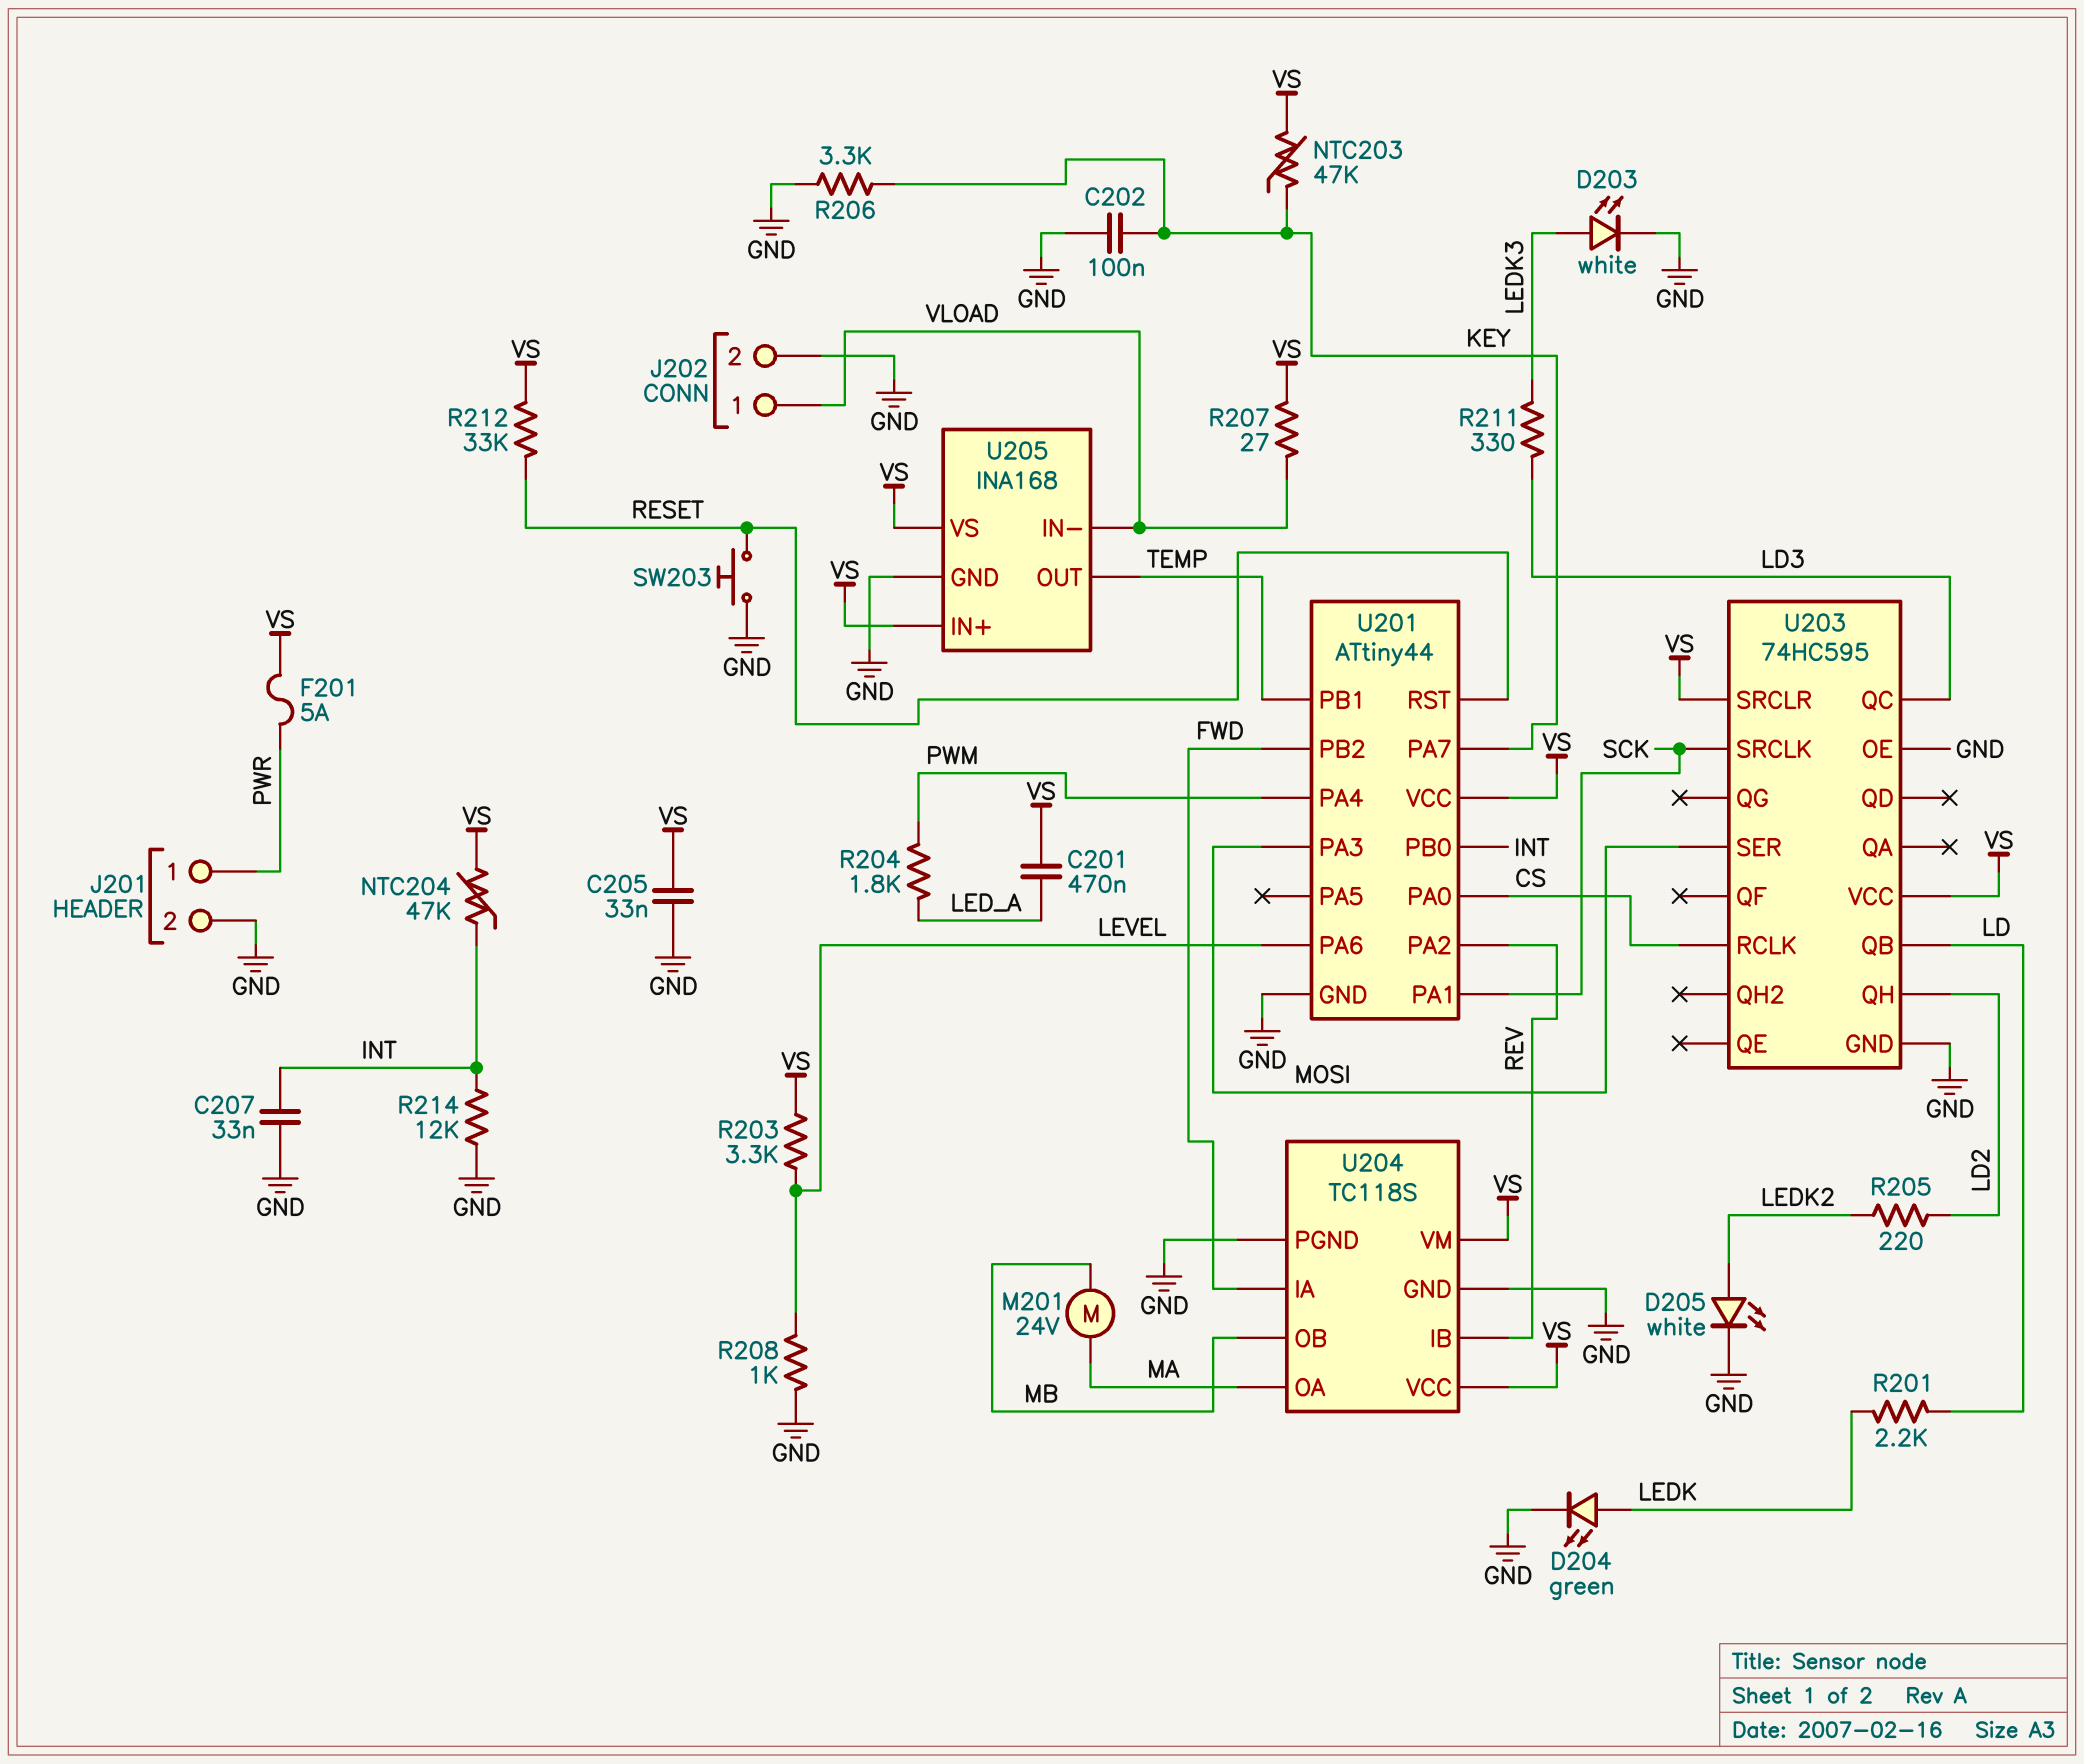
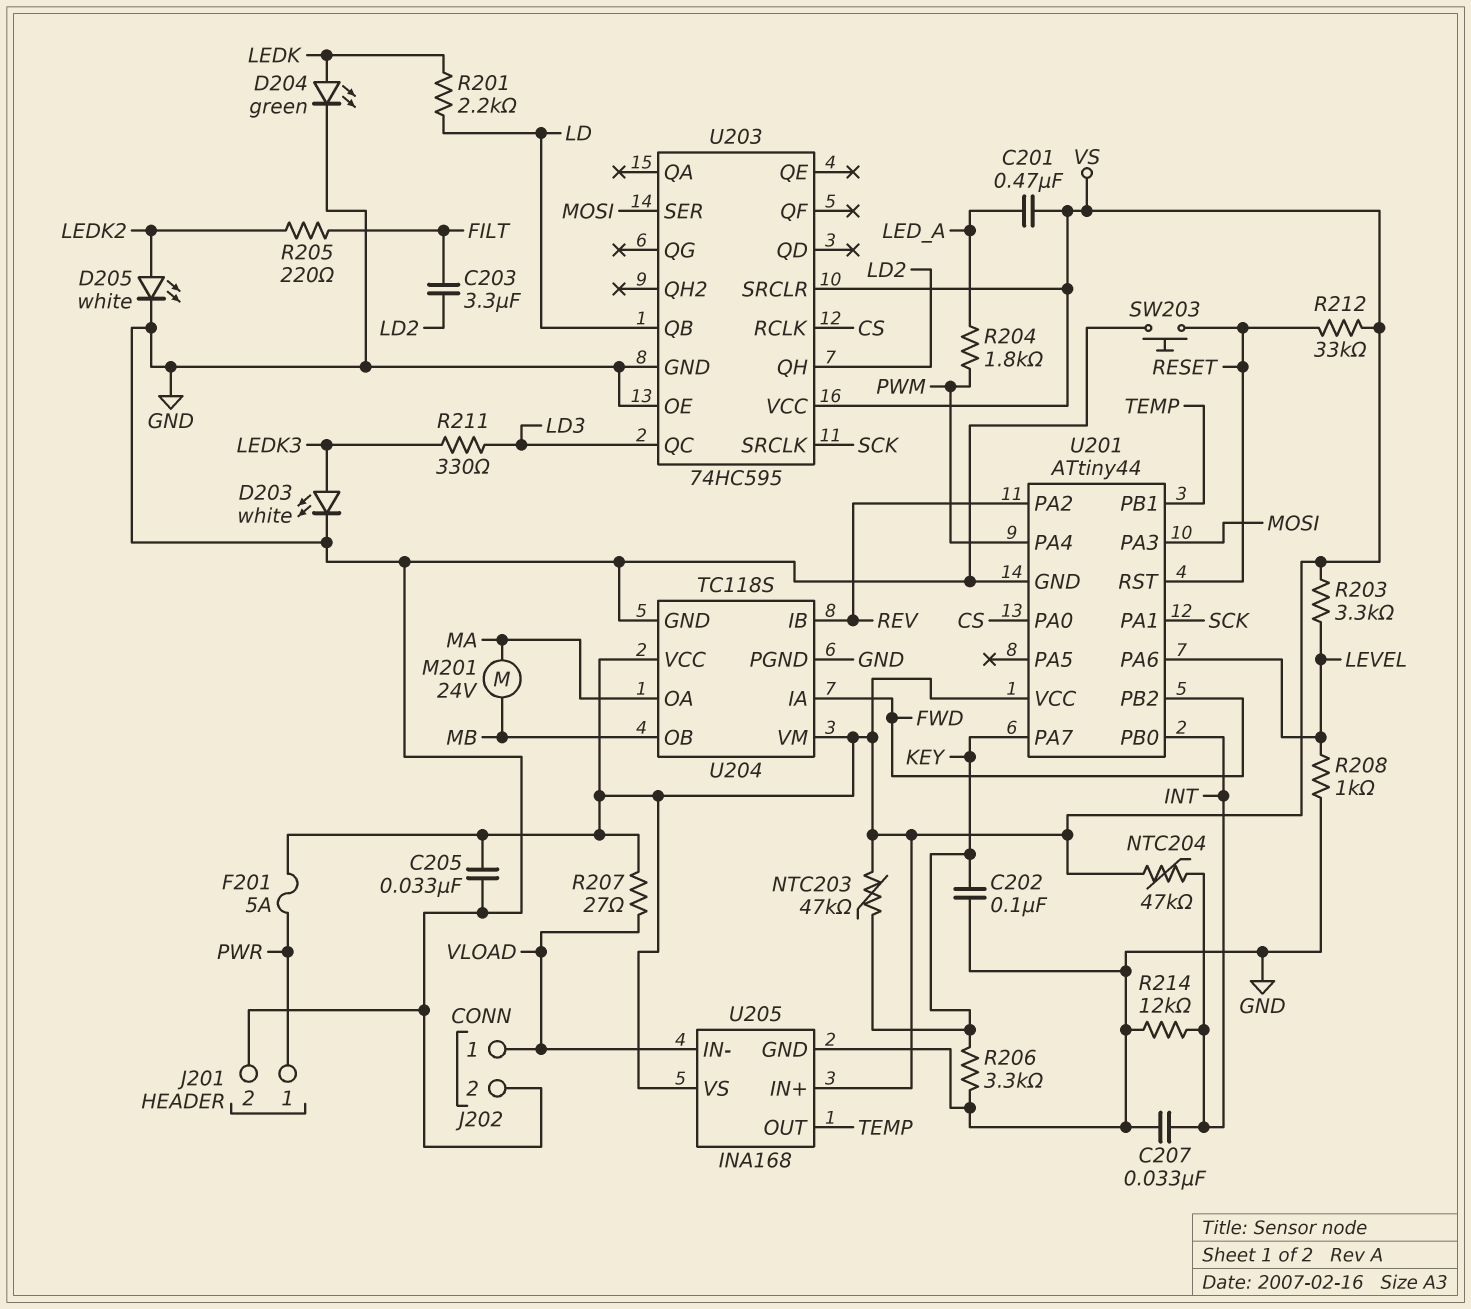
C203: none -> 3.3uF (FILT, LD2)
R205: 220 (LD2, LEDK2) -> 220 (FILT, LEDK2)

